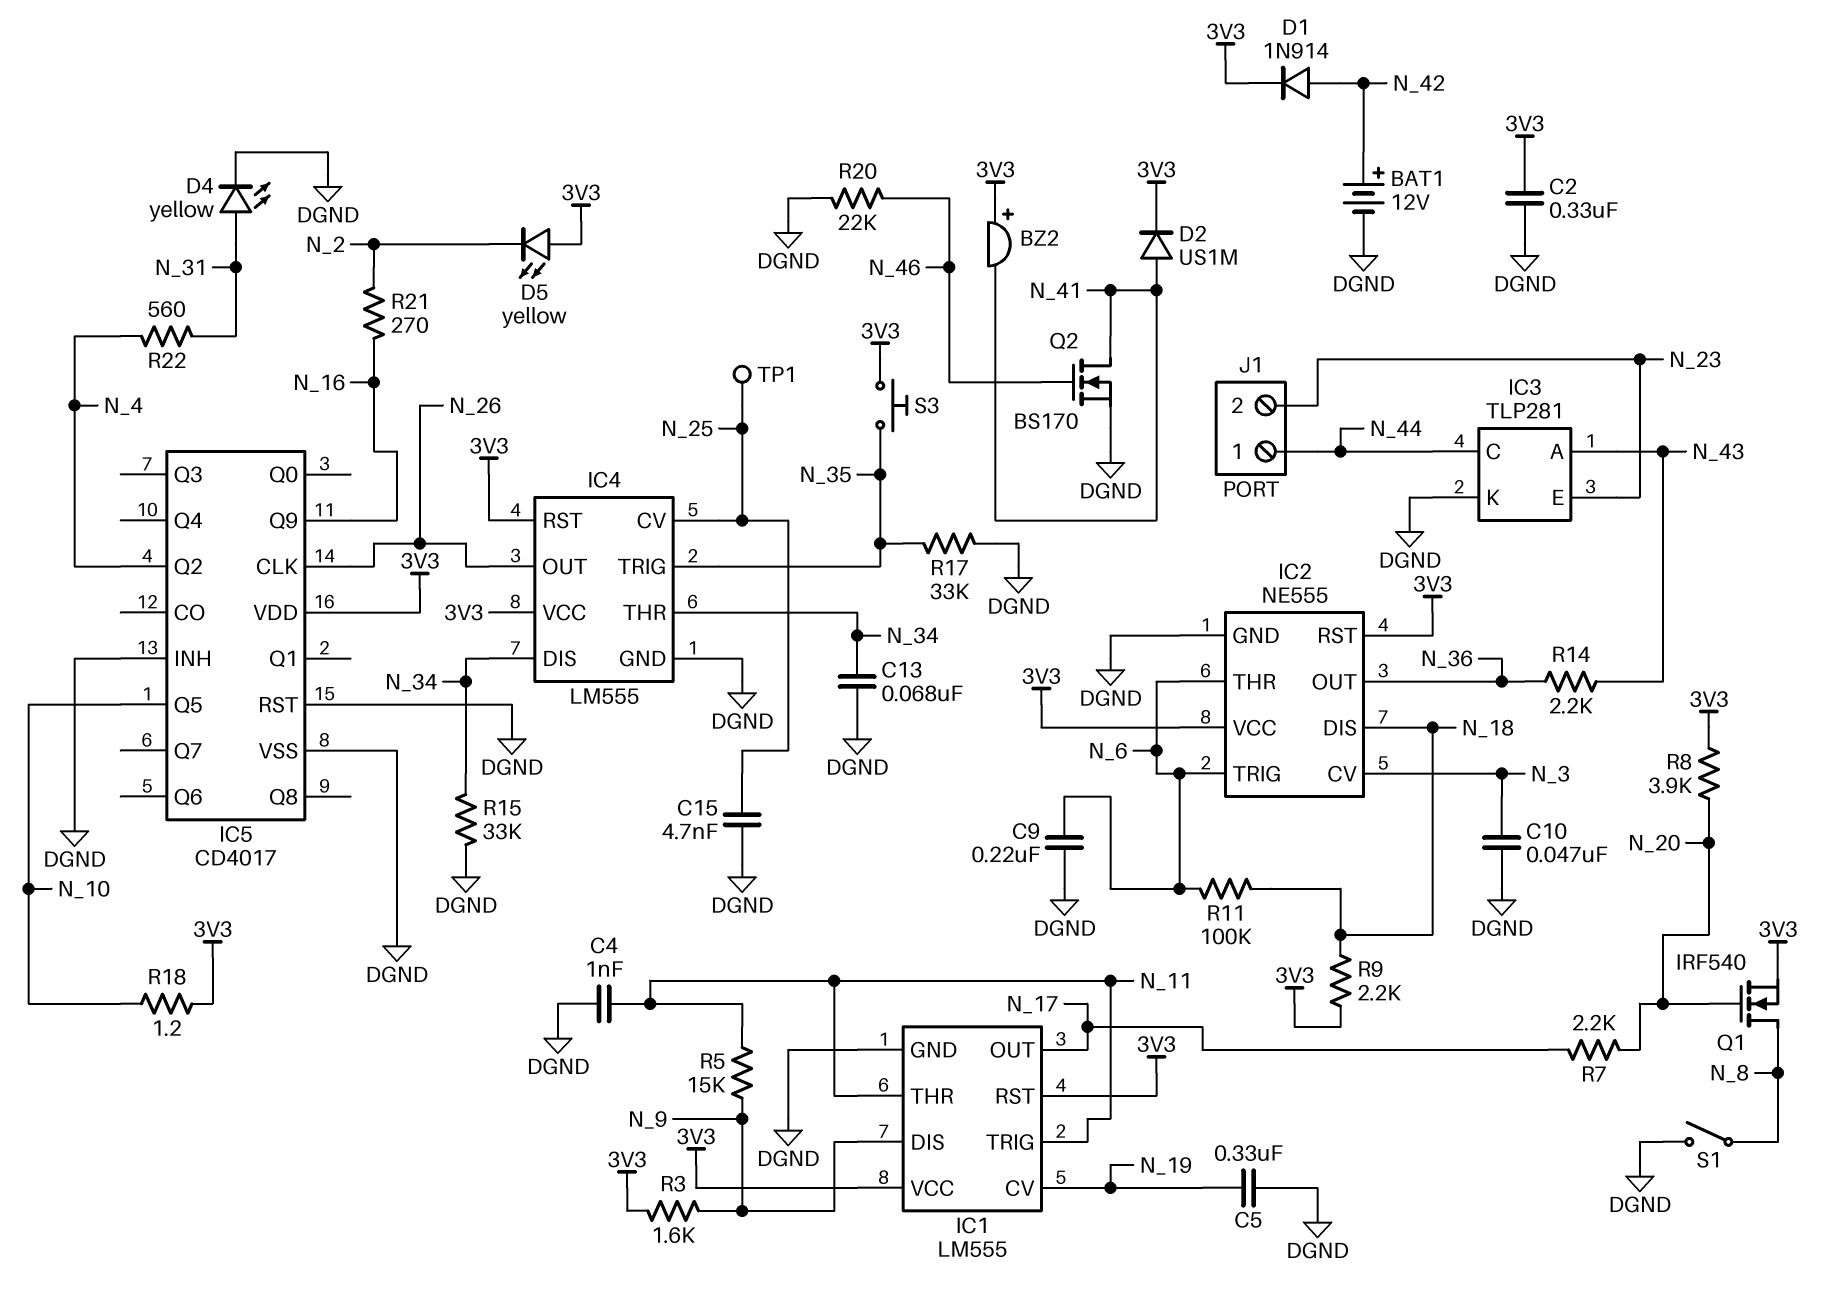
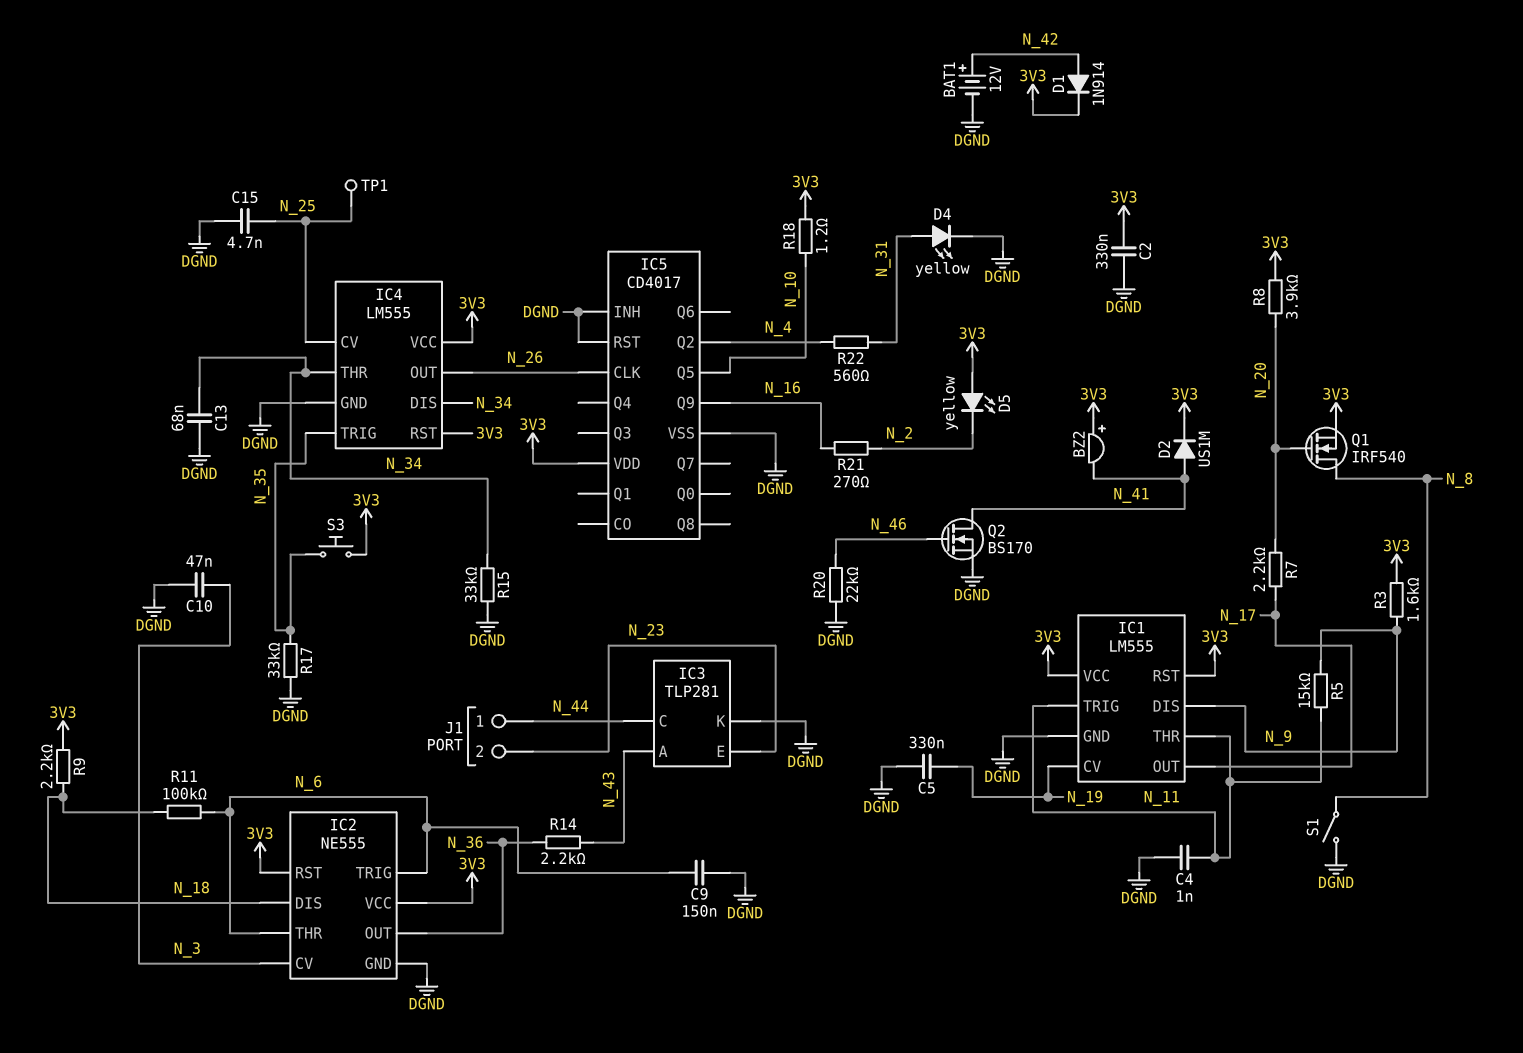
C9: 220nF (DGND, N_6) -> 150nF (DGND, N_6)

